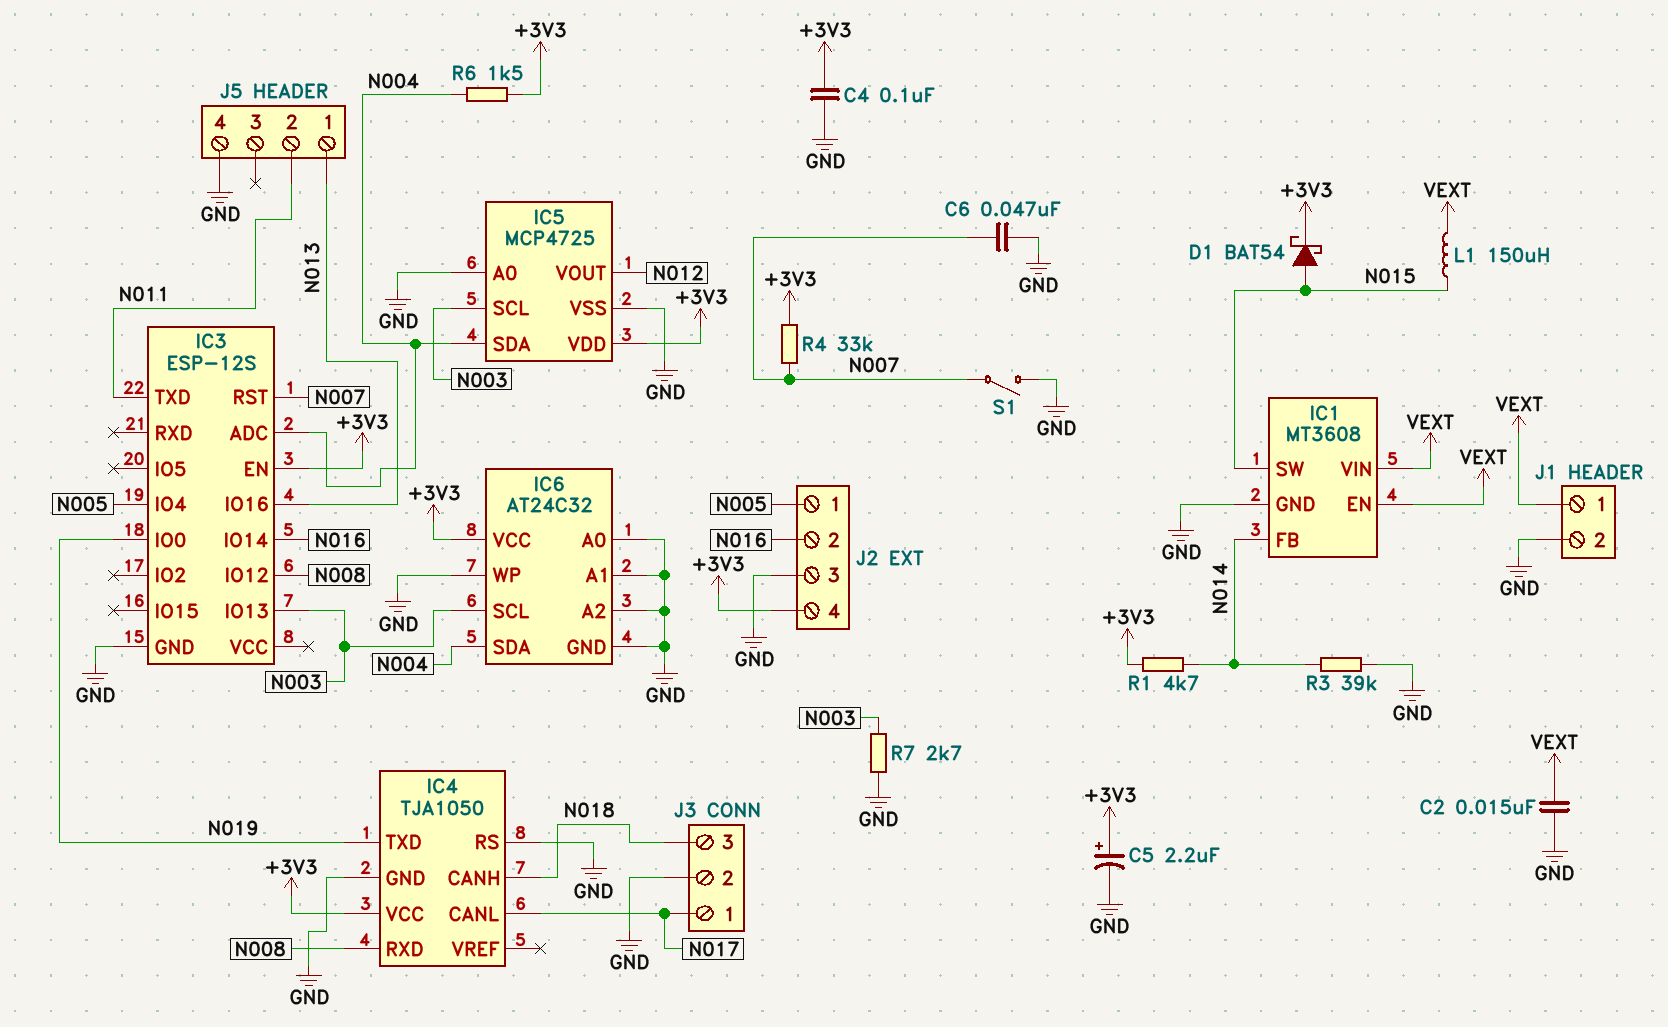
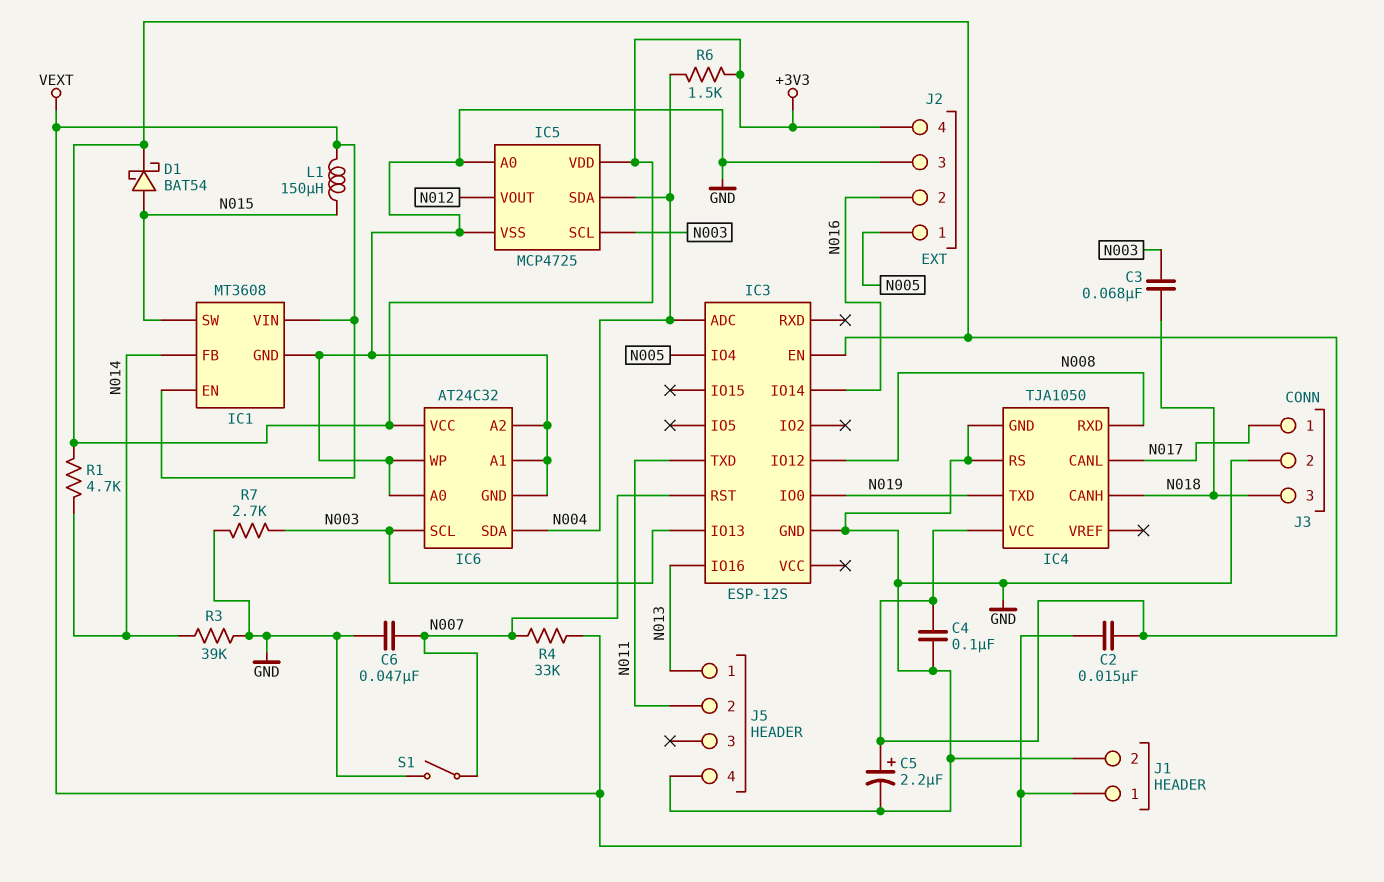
C2: 15nF (GND, VEXT) -> 15nF (+3V3, VEXT)
C3: none -> 68nF (N003, N018)
R4: 33k (+3V3, N007) -> 33k (N007, VEXT)

